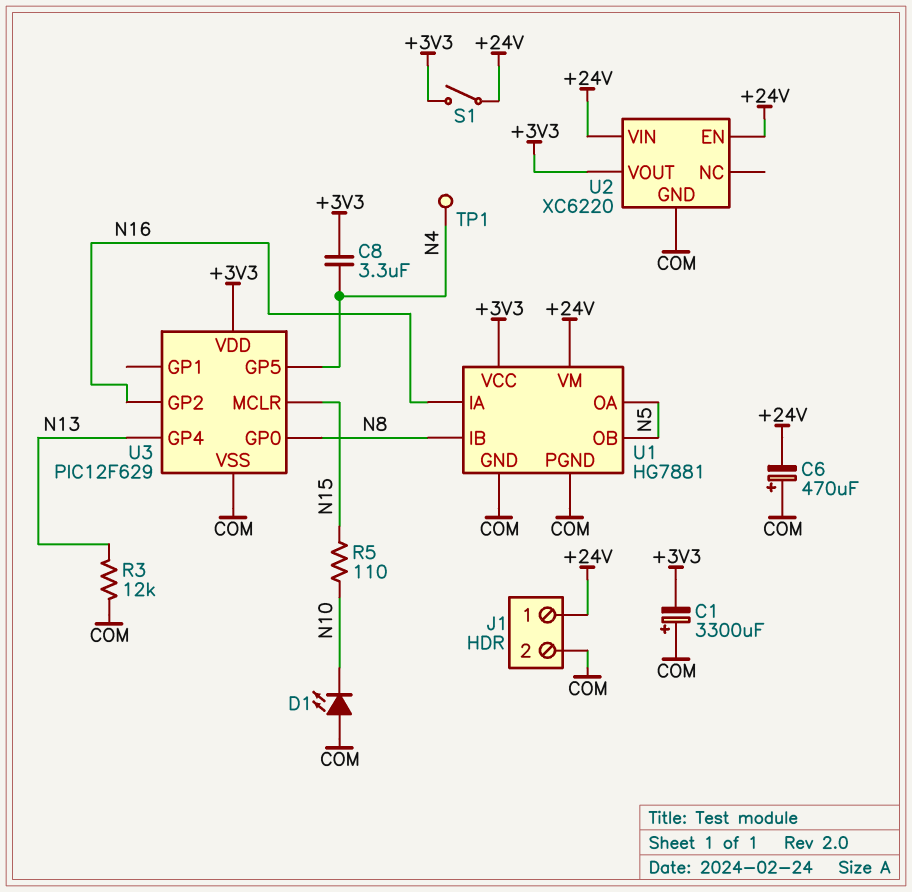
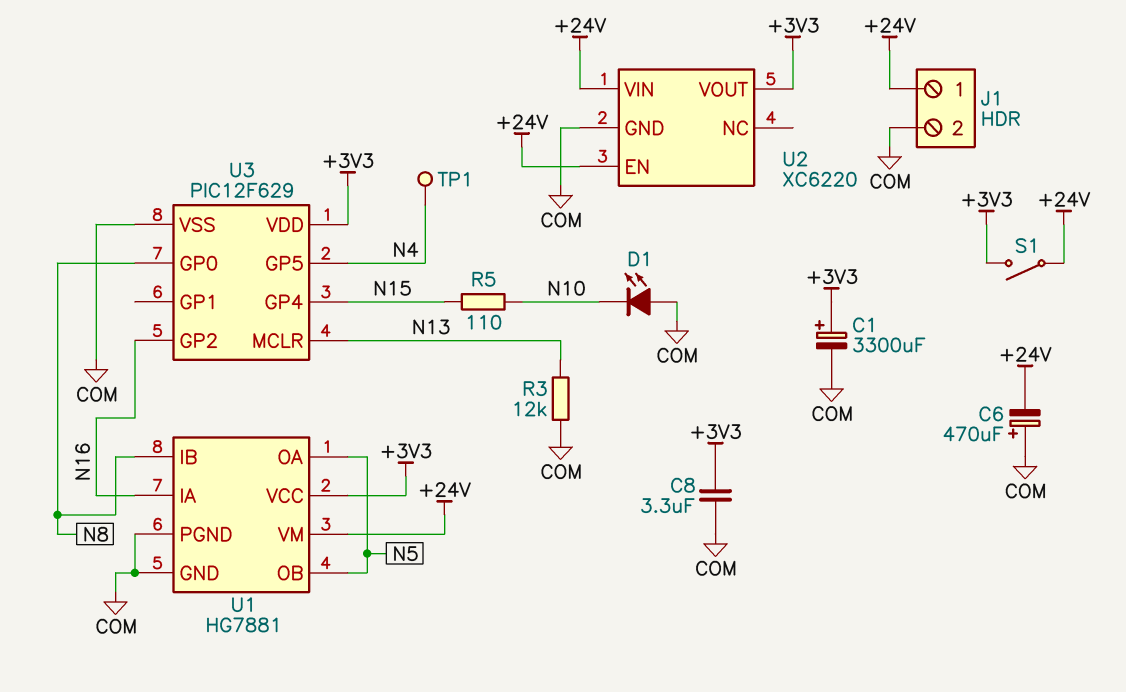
C1: 3300uF (plus COM, minus +3V3) -> 3300uF (plus +3V3, minus COM)
C8: 3.3uF (+3V3, N4) -> 3.3uF (+3V3, COM)
U3 pin GP4: N13 -> N15
U3 pin MCLR: N15 -> N13

